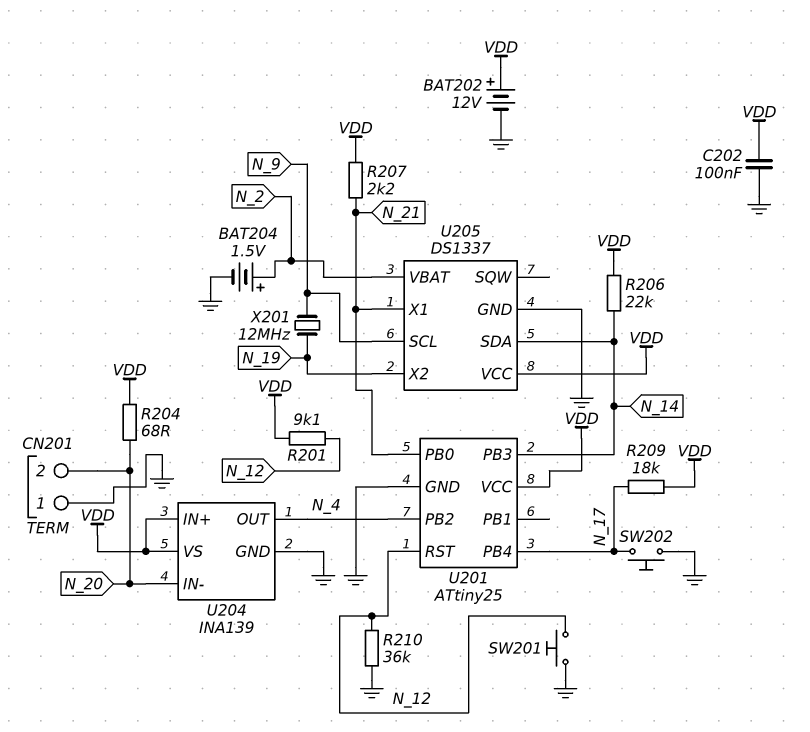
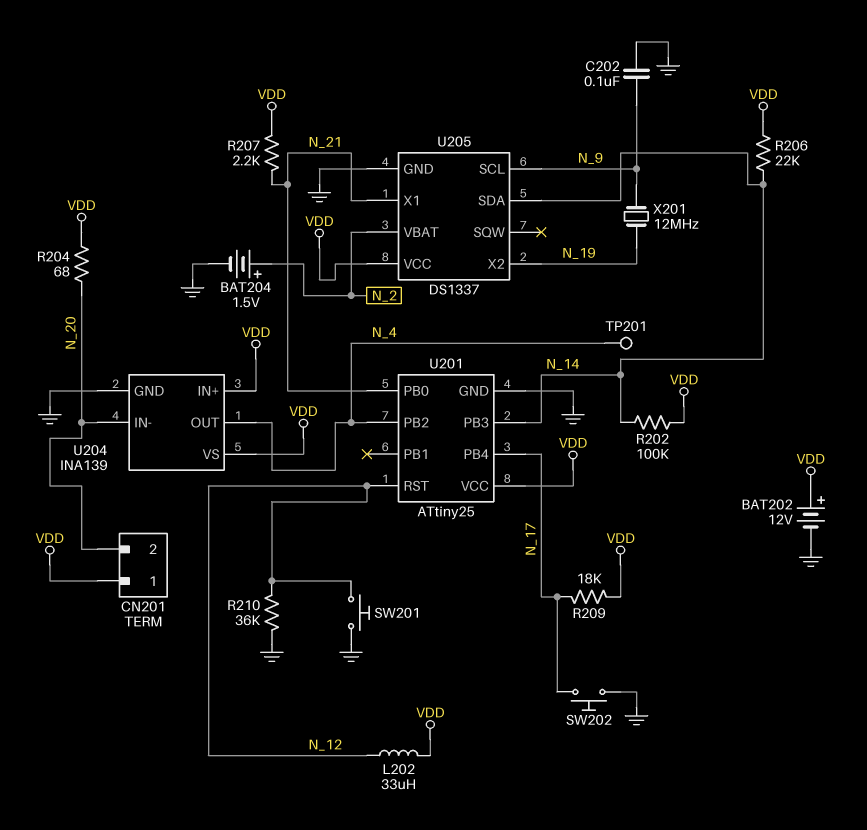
C202: 100nF (GND, VDD) -> 100nF (GND, N_9)
CN201 pin 1: GND -> VDD
L202: none -> 33uH (N_12, VDD)
R201: 9.1k (N_12, VDD) -> none
R202: none -> 100k (N_14, VDD)
TP201: none -> test point (N_4)

